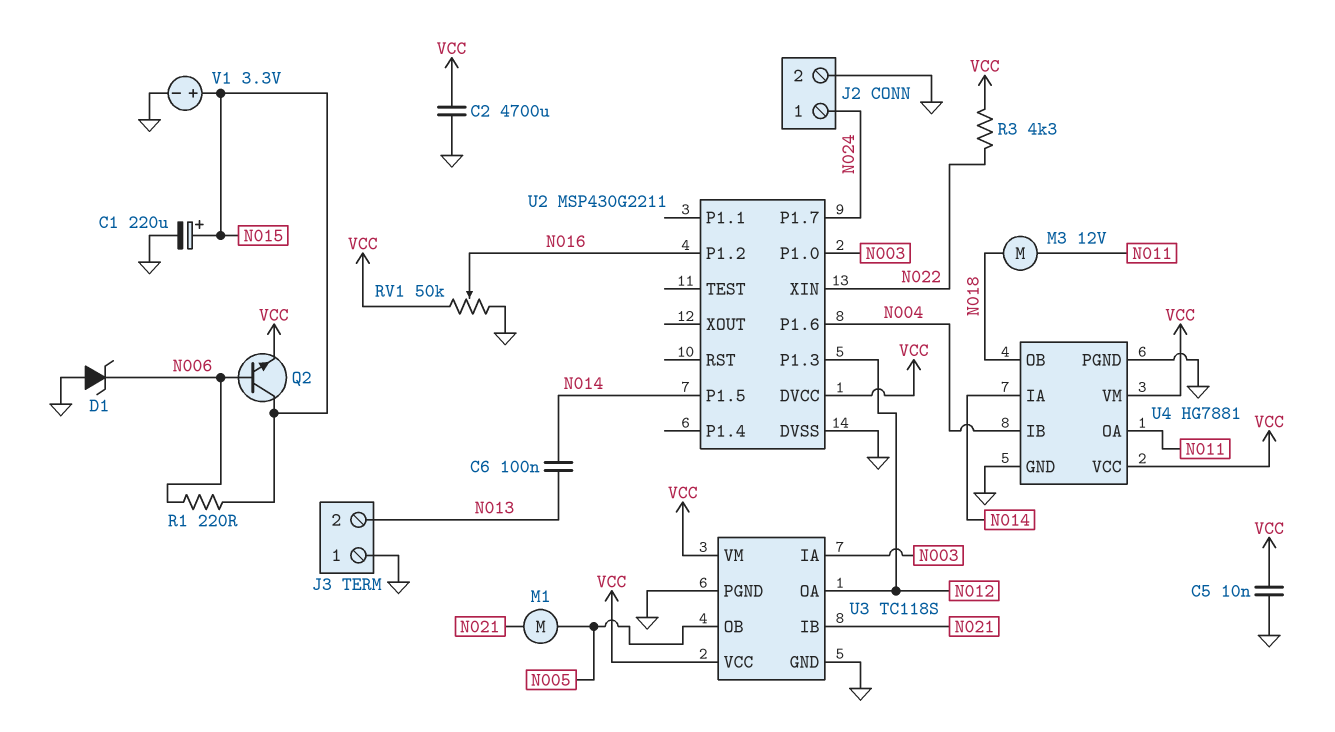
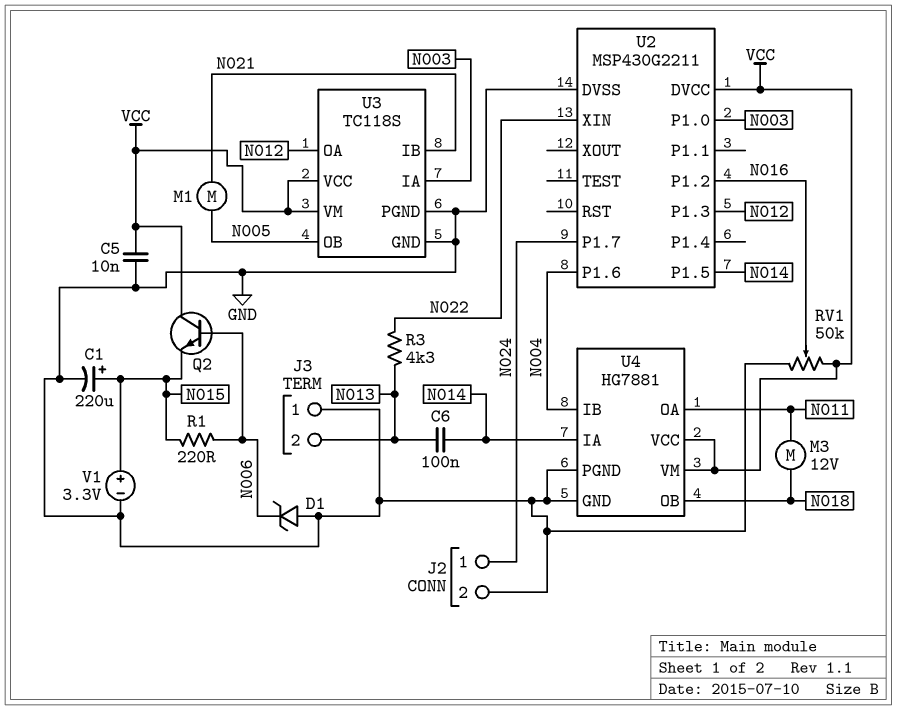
C2: 4700uF (GND, VCC) -> none
Q2: NPN (B N006, C N015, E VCC) -> NPN (B N006, C VCC, E N015)
R3: 4.3k (N022, VCC) -> 4.3k (N013, N022)

